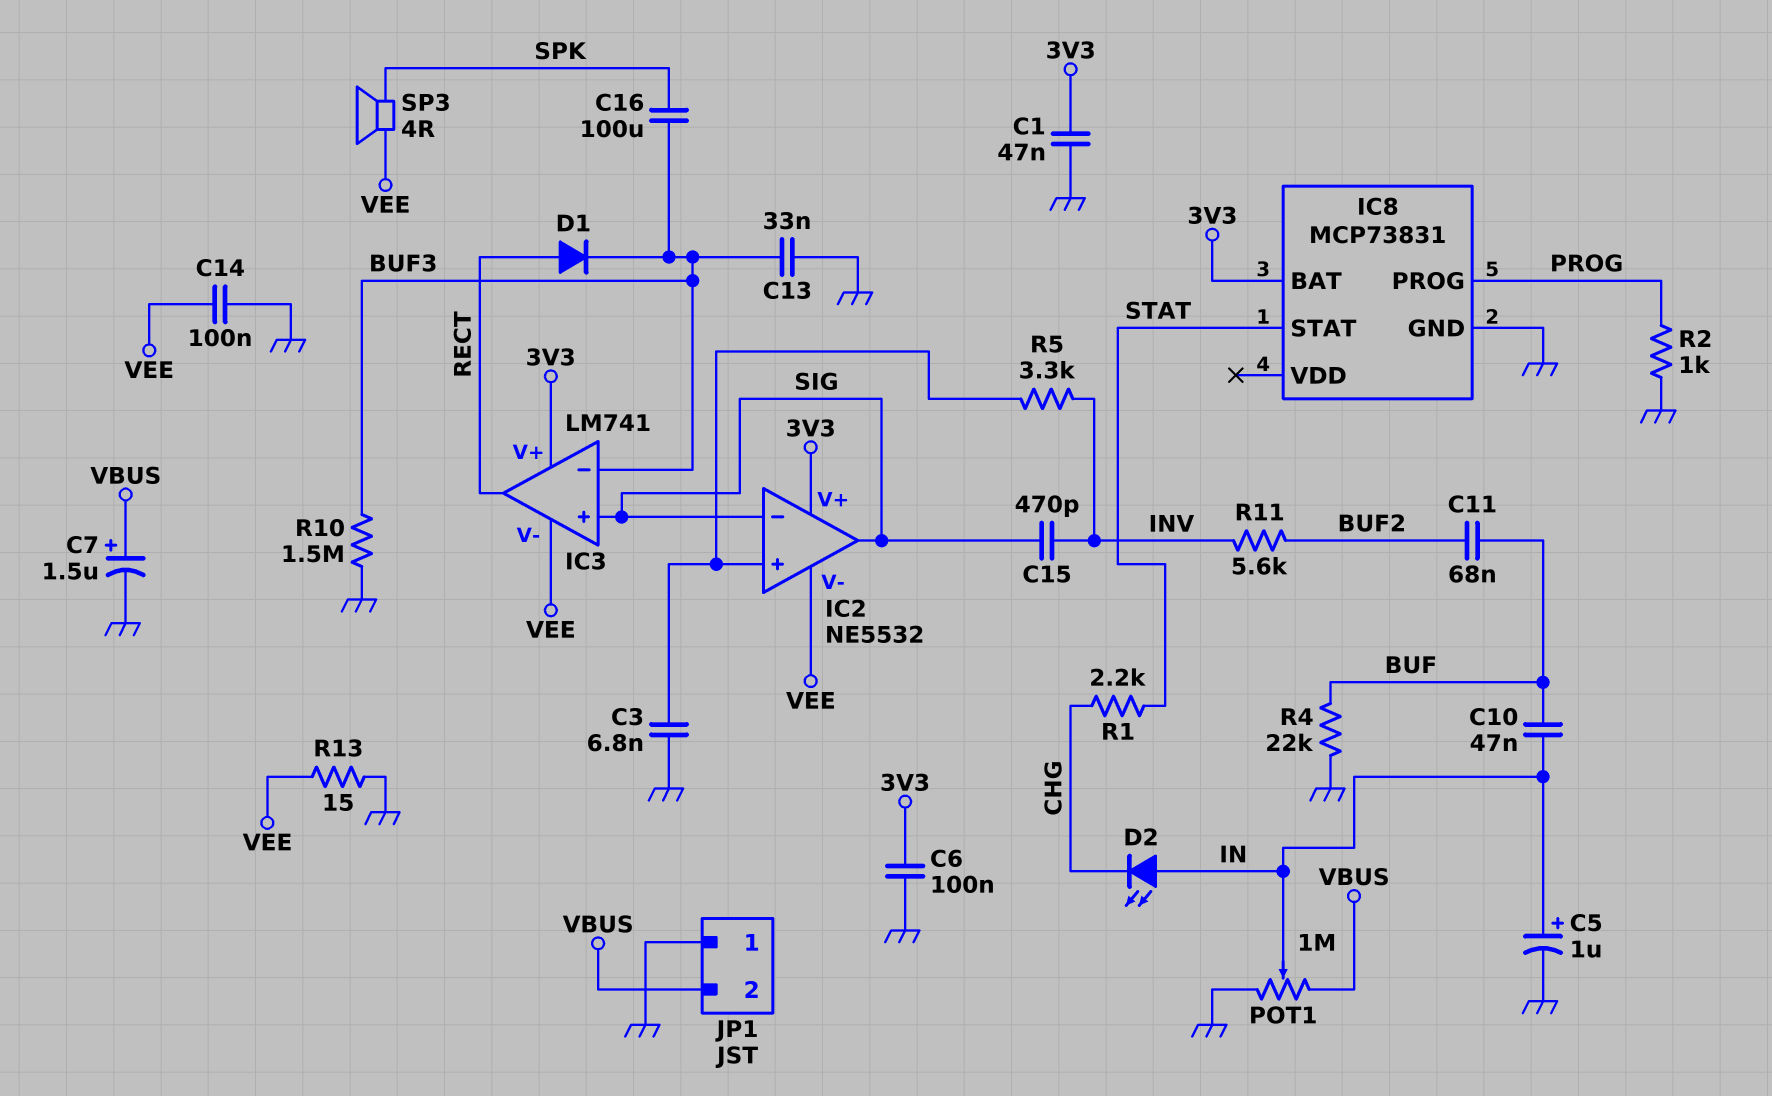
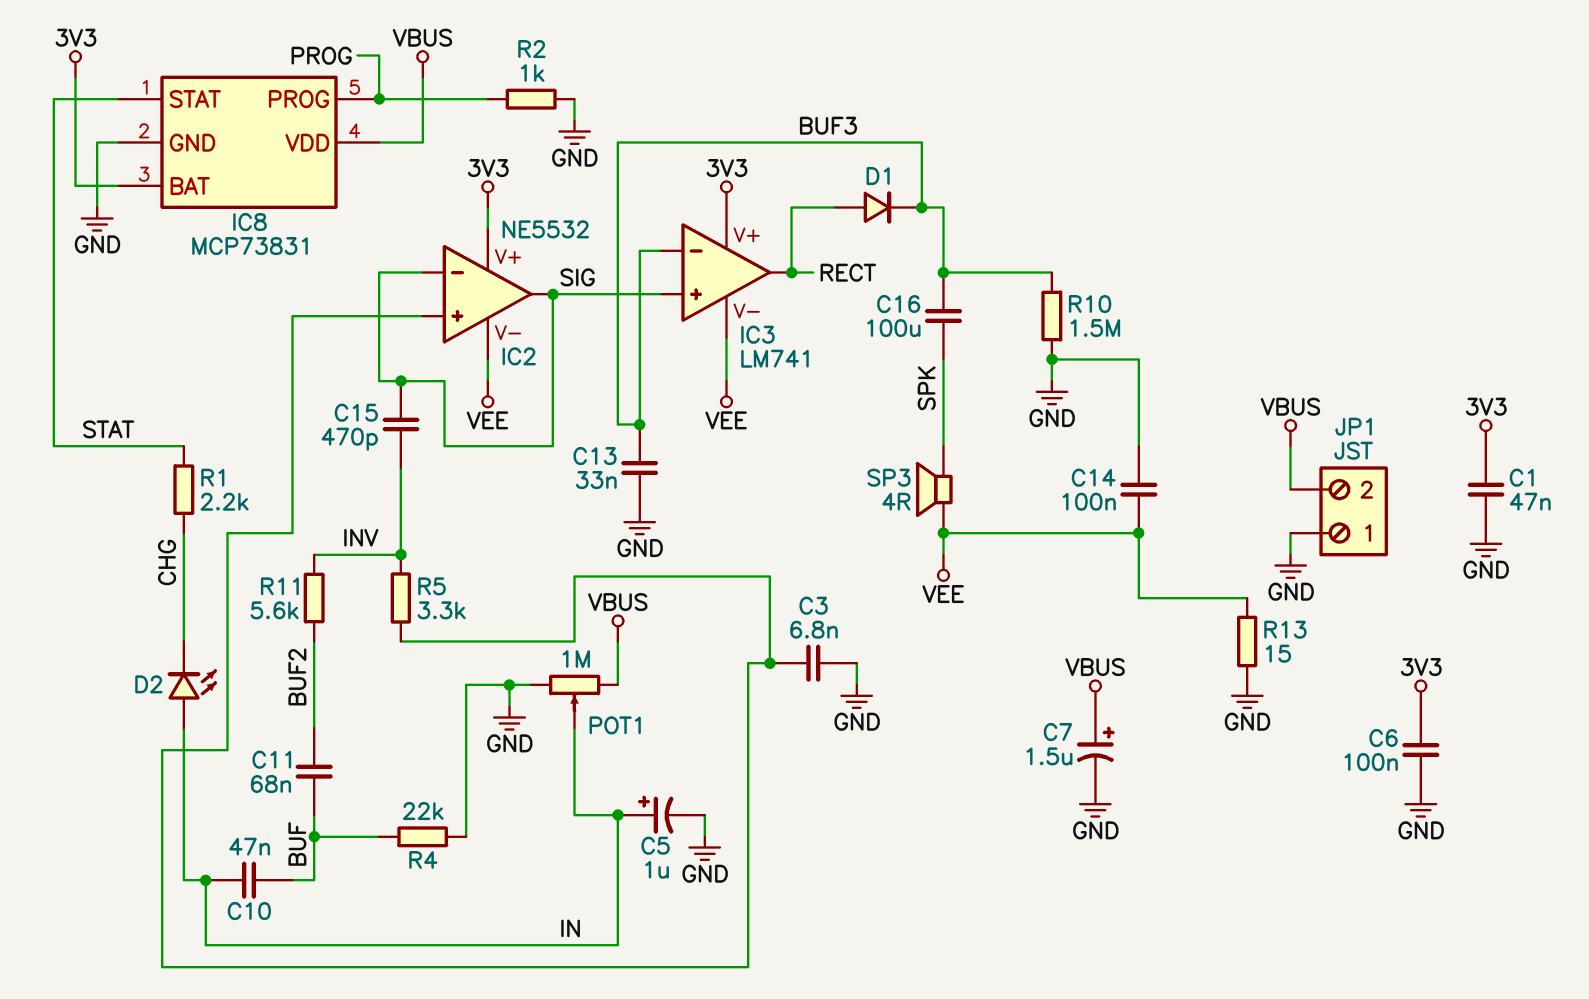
IC8 pin VDD: none -> VBUS

